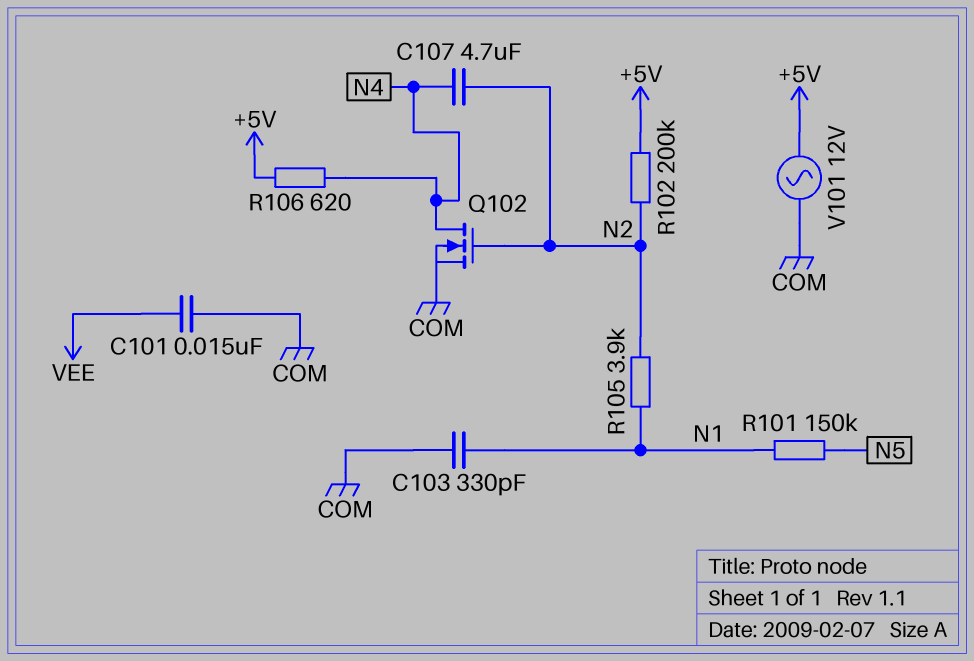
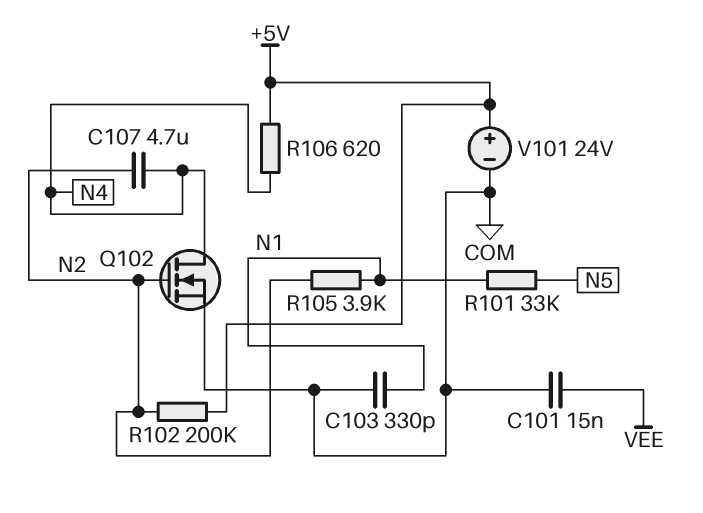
R101: 150k (N1, N5) -> 33k (N1, N5)
V101: AC 12V (+5V, COM) -> 24V (plus +5V, minus COM)

